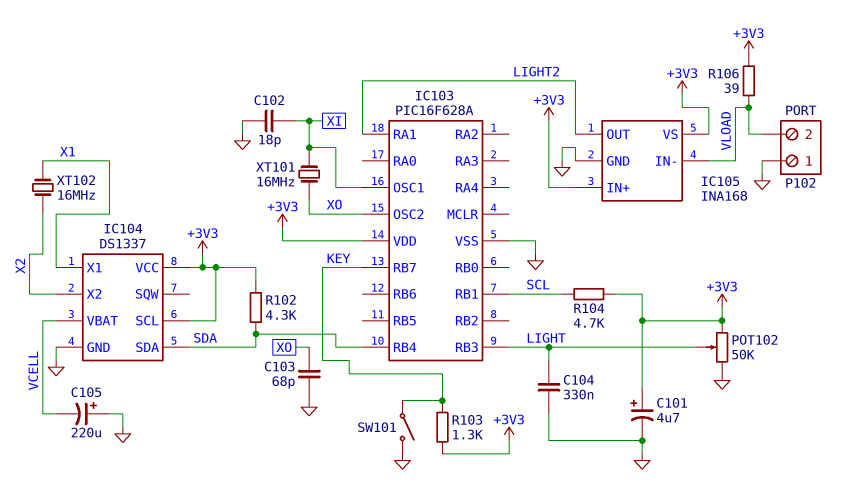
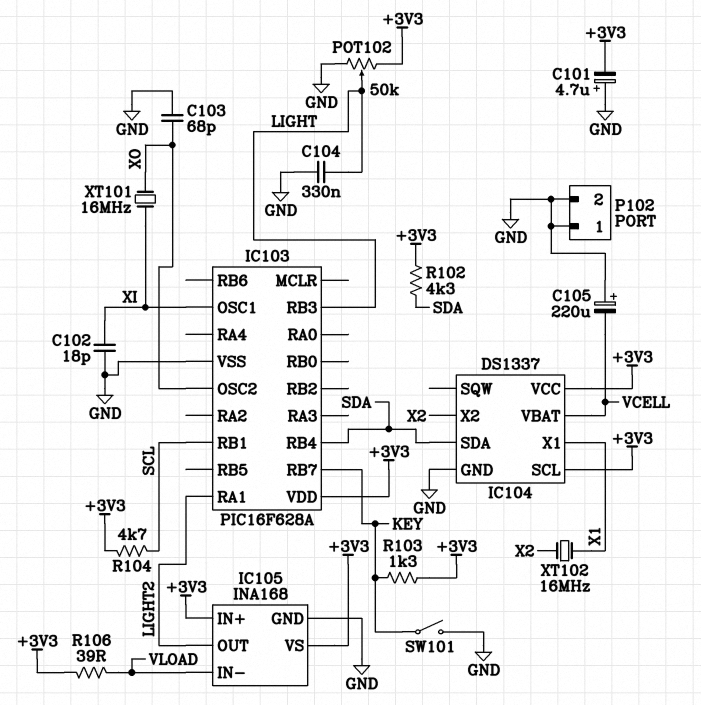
C101: 4.7uF (plus +3V3, minus GND) -> 4.7uF (plus GND, minus +3V3)
P102 pin 2: VLOAD -> GND

